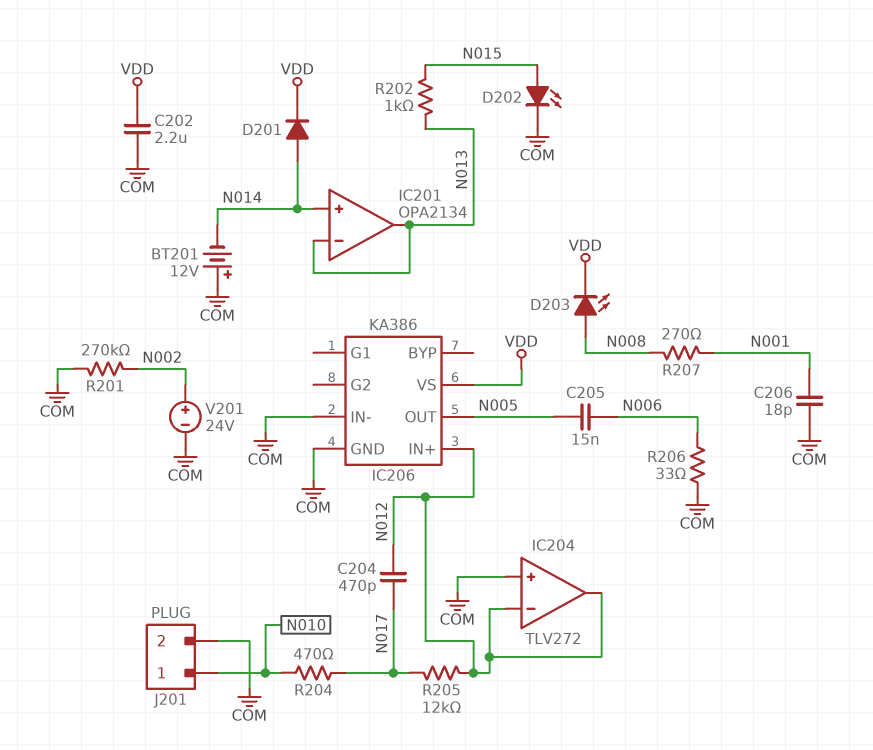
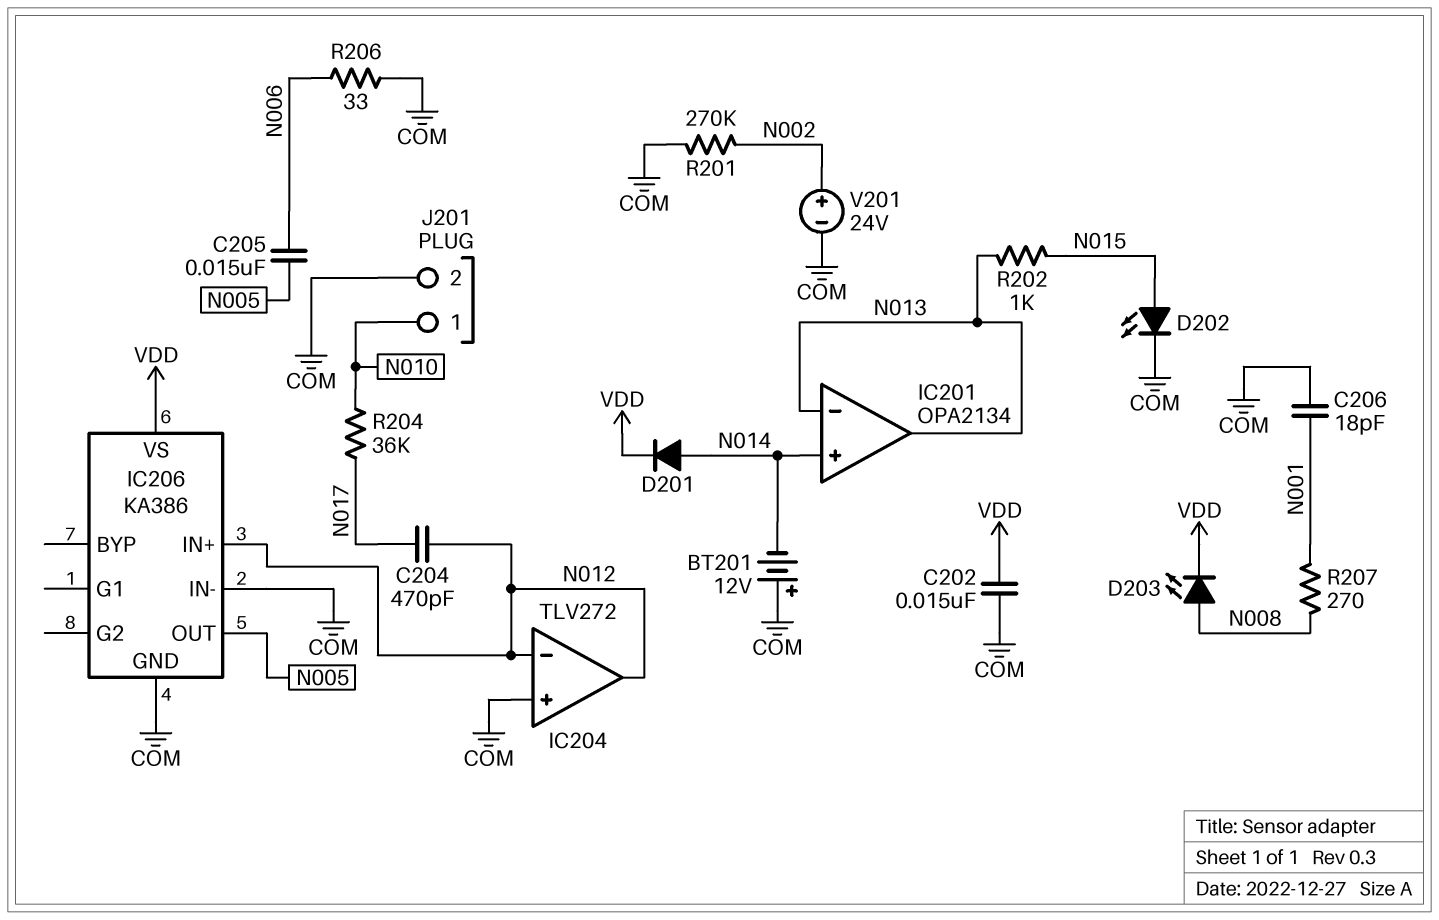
C202: 2.2uF (COM, VDD) -> 15nF (COM, VDD)
R204: 470 (N010, N017) -> 36k (N010, N017)
R205: 12k (N012, N017) -> none

